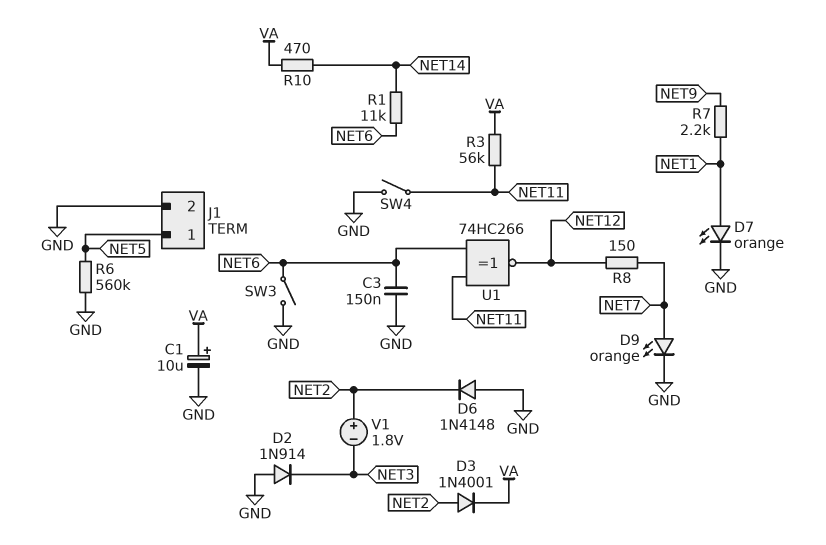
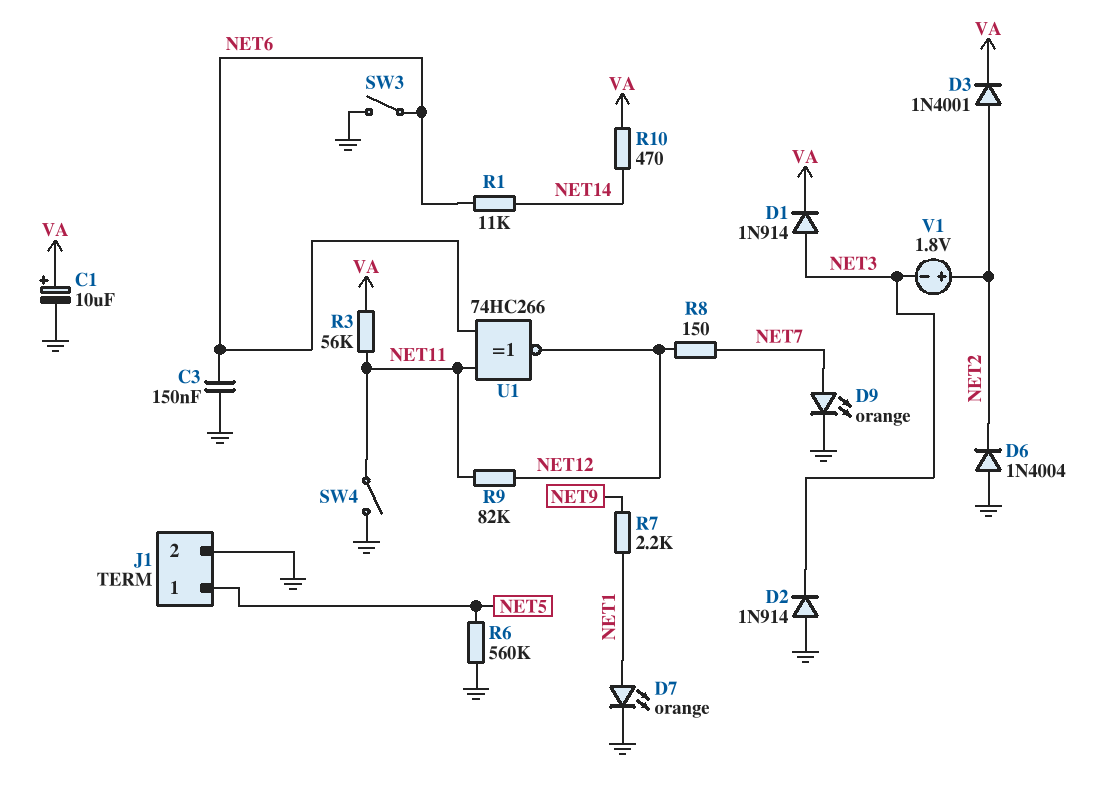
D1: none -> diode 1N914 (A NET3, K VA)
D6: diode 1N4148 (A GND, K NET2) -> diode 1N4004 (A GND, K NET2)
R9: none -> 82k (NET11, NET12)

